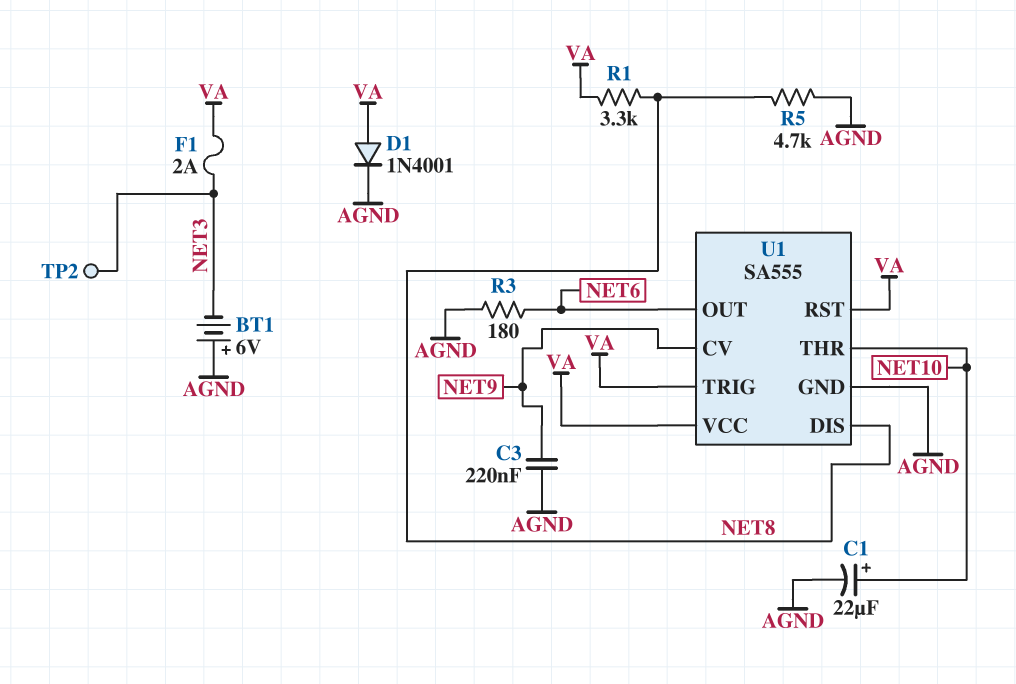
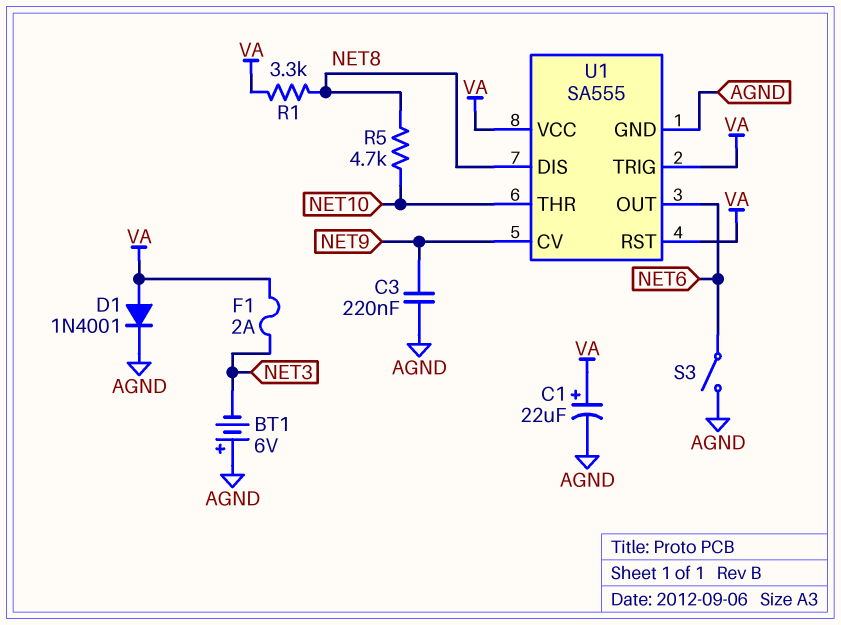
C1: 22uF (plus NET10, minus AGND) -> 22uF (plus VA, minus AGND)
R3: 180 (AGND, NET6) -> none
R5: 4.7k (AGND, NET8) -> 4.7k (NET8, NET10)
S3: none -> switch (AGND, NET6)
TP2: test point (NET3) -> none

